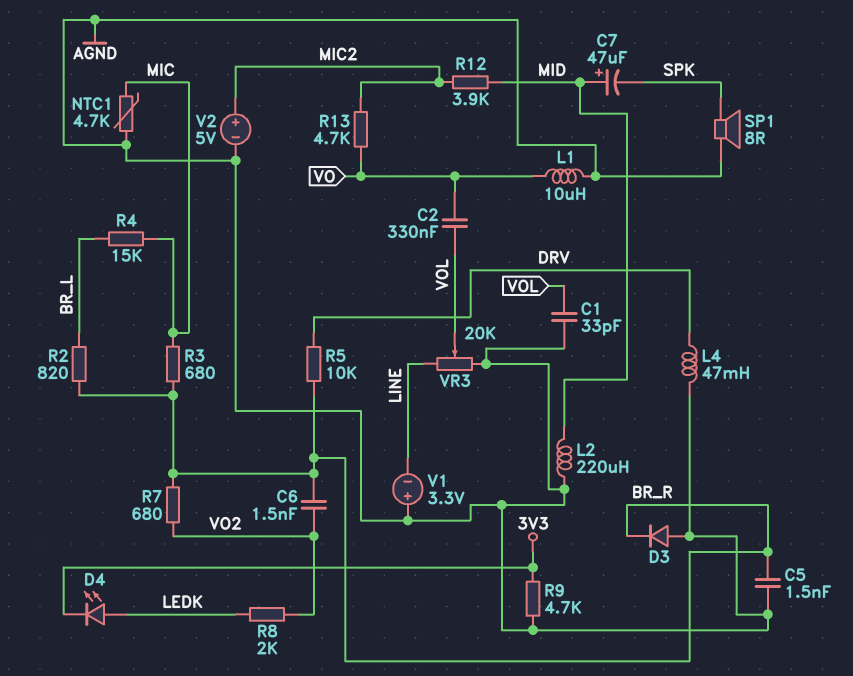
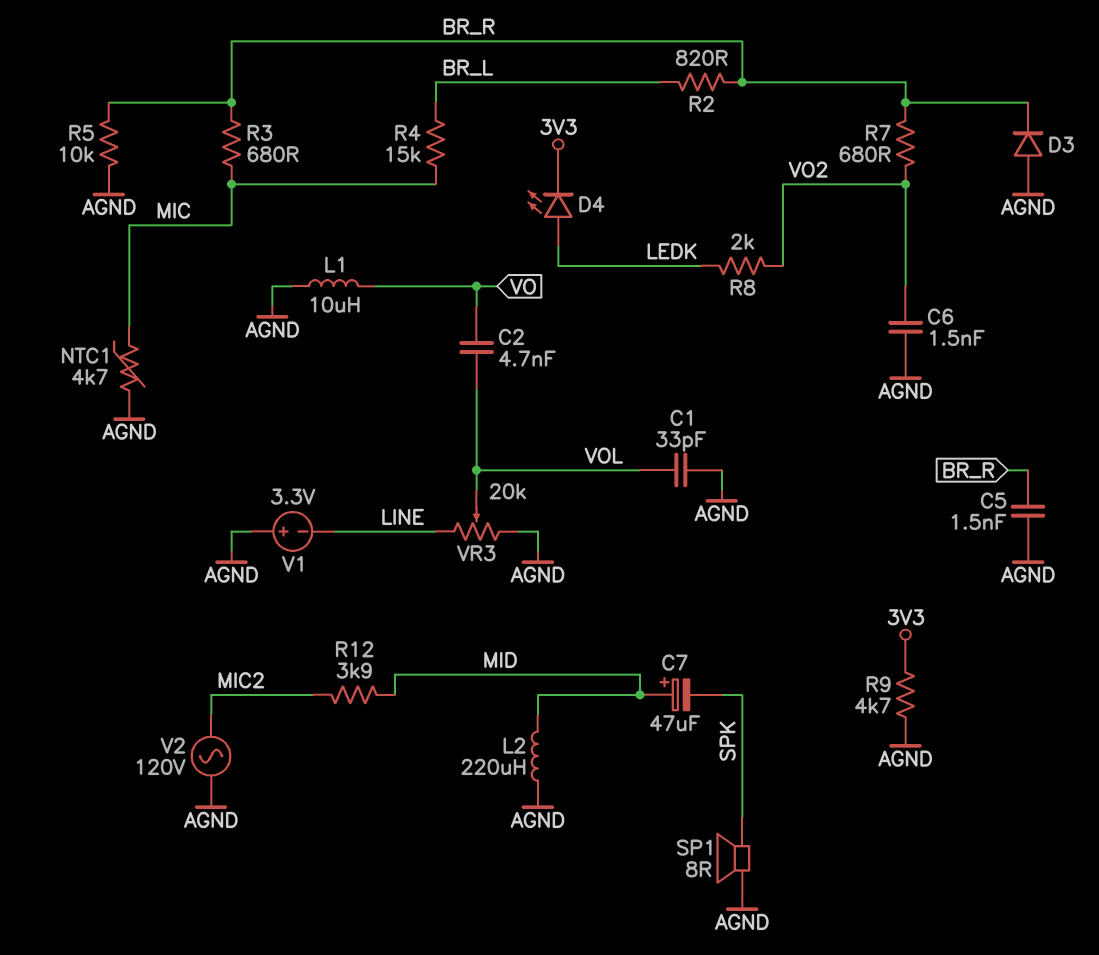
C2: 330nF (VO, VOL) -> 4.7nF (VO, VOL)
C6: 1.5nF (BR_R, VO2) -> 1.5nF (AGND, VO2)
L4: 47mH (AGND, DRV) -> none
R5: 10k (BR_R, DRV) -> 10k (AGND, BR_R)
R13: 4.7k (MIC2, VO) -> none
V2: 5V (plus MIC2, minus AGND) -> AC 120V (AGND, MIC2)

